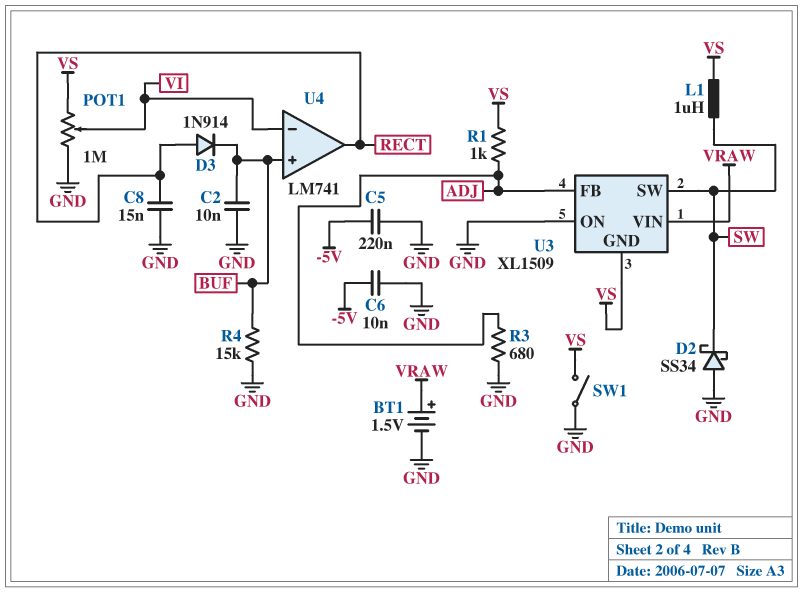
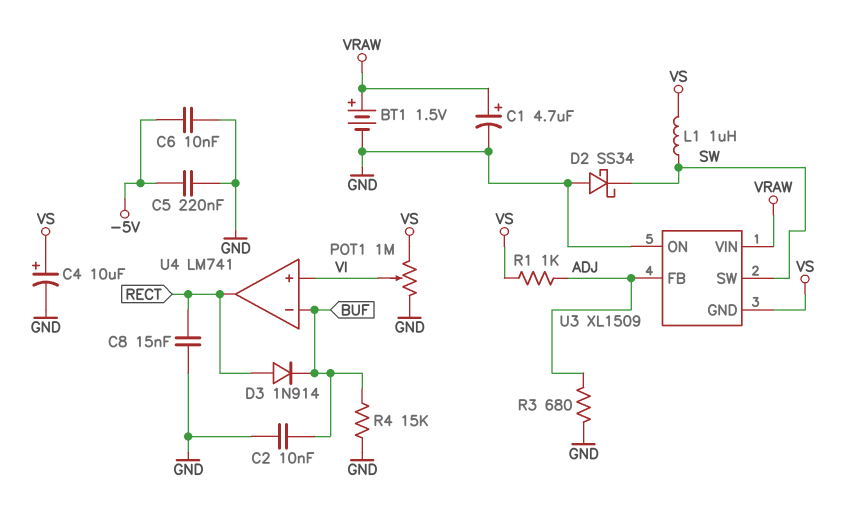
C1: none -> 4.7uF (plus VRAW, minus GND)
C4: none -> 10uF (plus VS, minus GND)
SW1: switch (GND, VS) -> none
U4 pin in+: BUF -> VI
U4 pin in-: VI -> BUF

